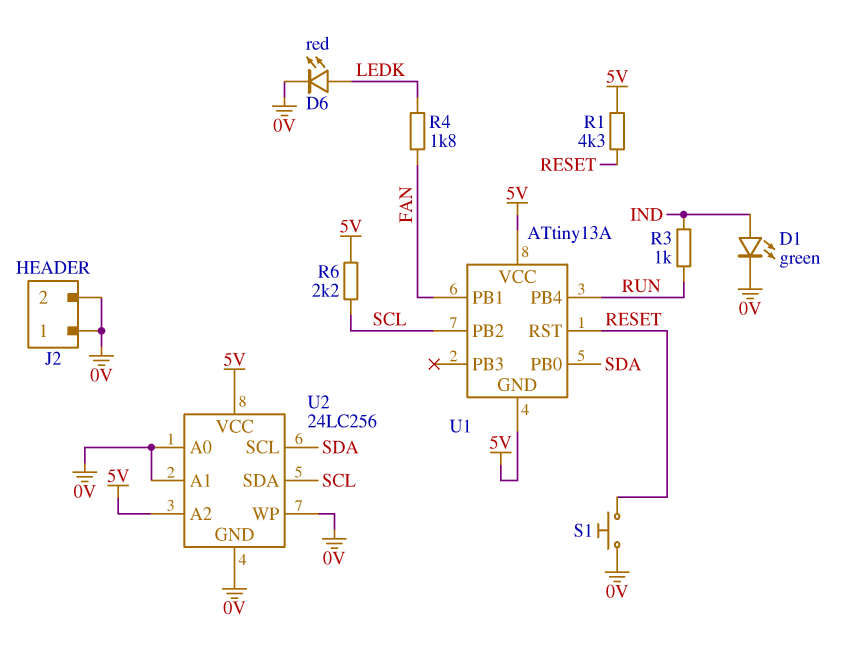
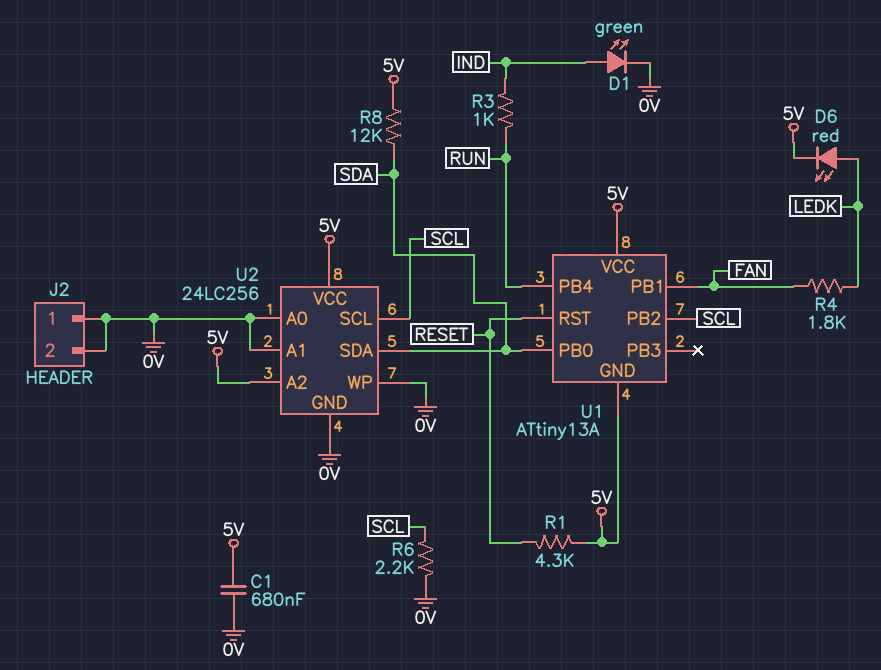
C1: none -> 680nF (0V, 5V)
D6: LED red (A LEDK, K 0V) -> LED red (A LEDK, K 5V)
R6: 2.2k (5V, SCL) -> 2.2k (0V, SCL)
R8: none -> 12k (5V, SDA)
S1: button (0V, RESET) -> none
U2 pin SCL: SDA -> SCL
U2 pin SDA: SCL -> SDA

